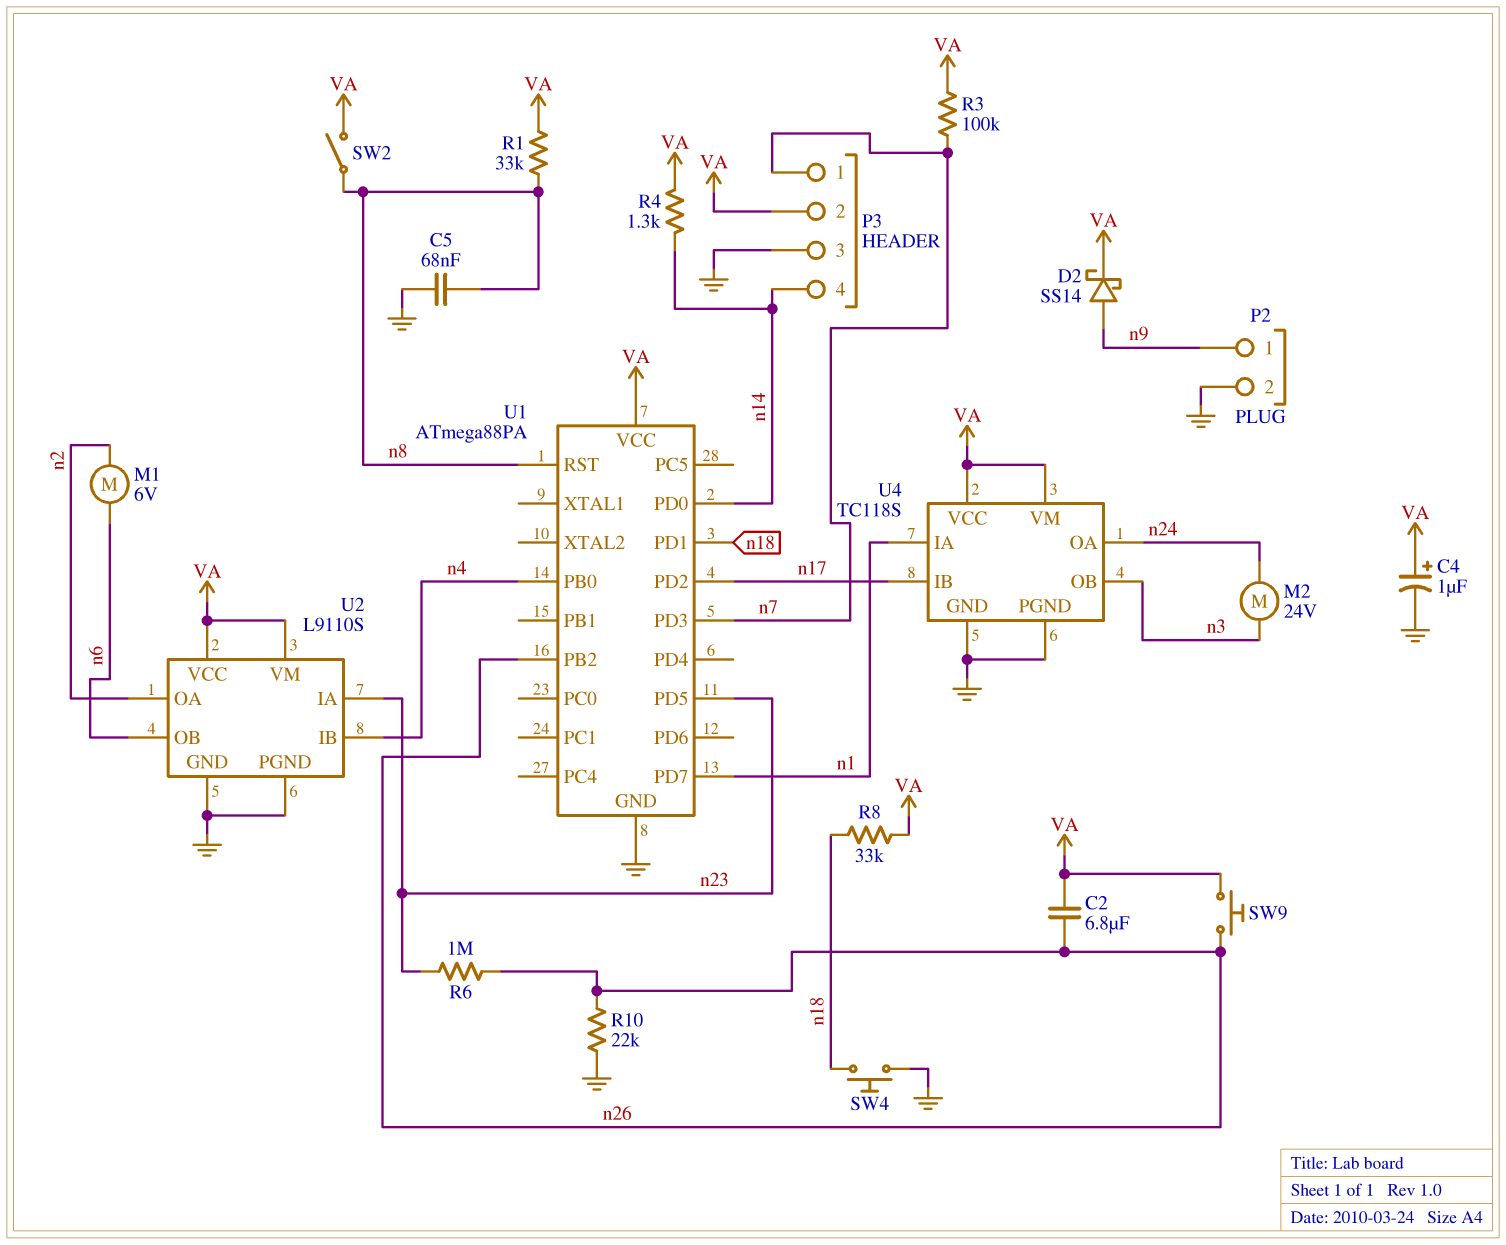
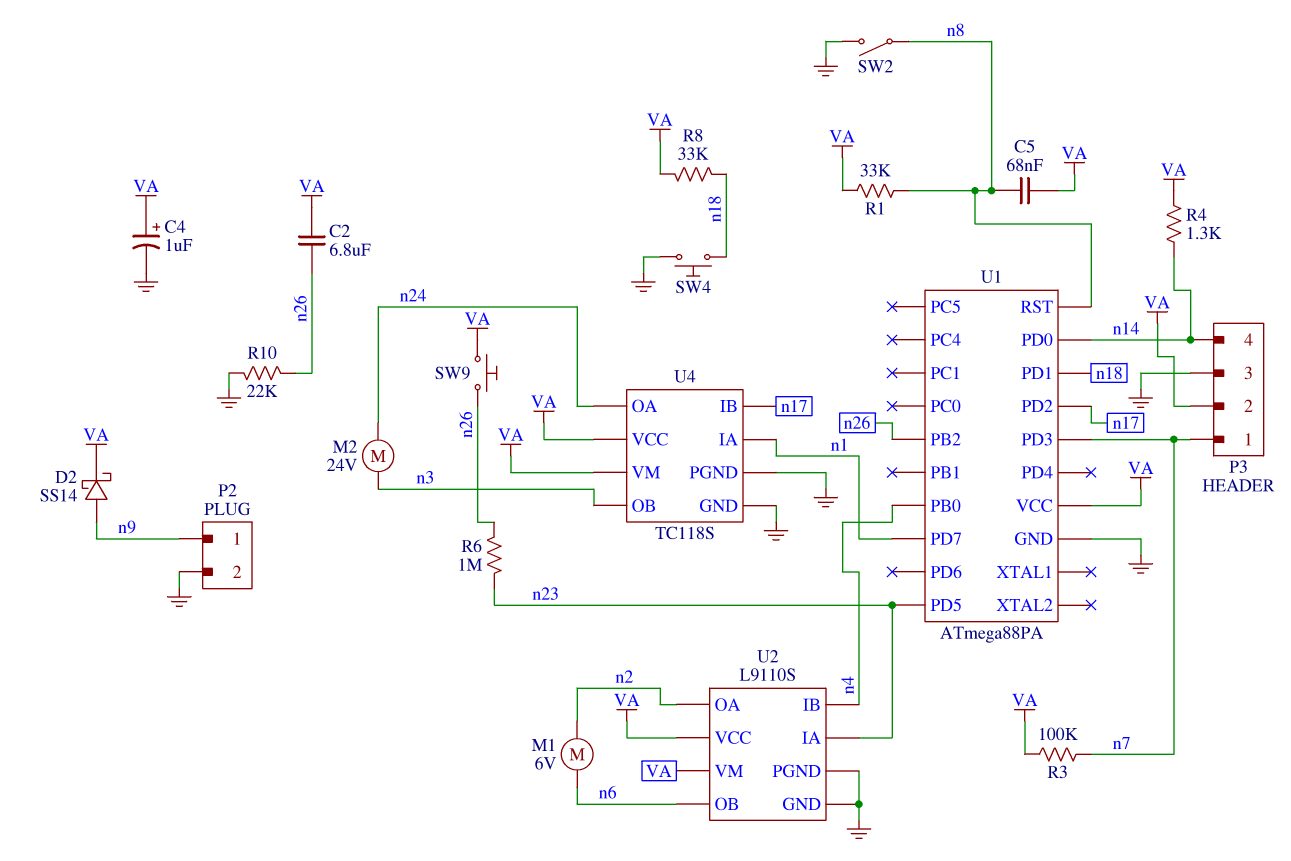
C5: 68nF (GND, n8) -> 68nF (VA, n8)
SW2: switch (VA, n8) -> switch (GND, n8)

